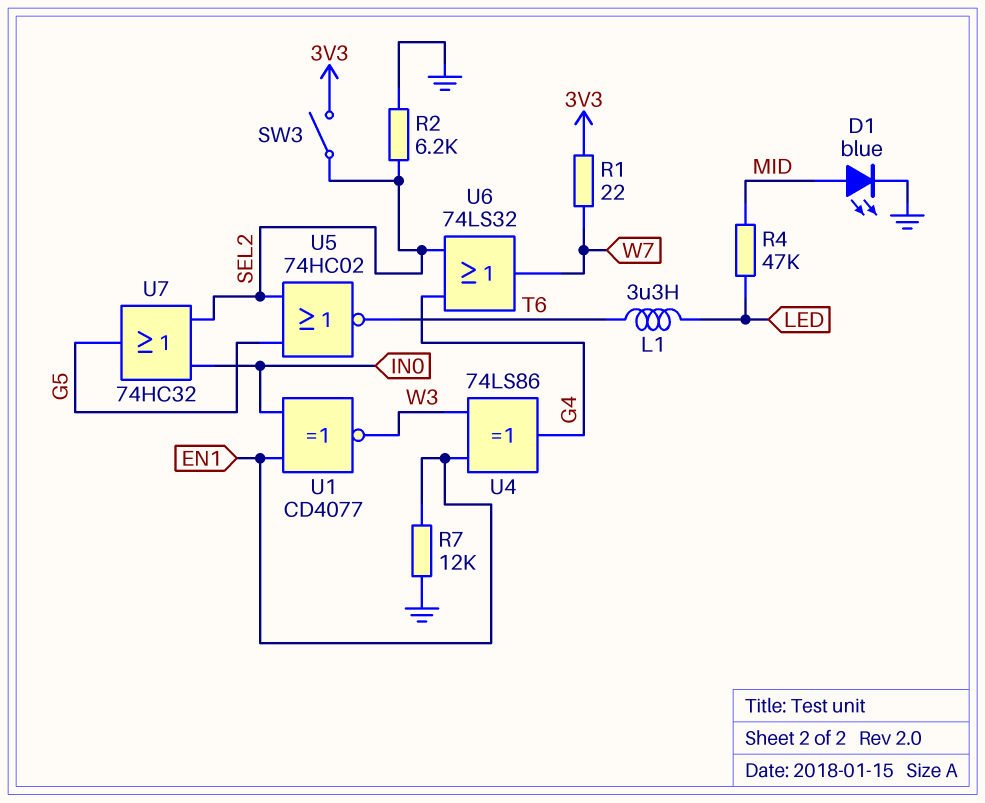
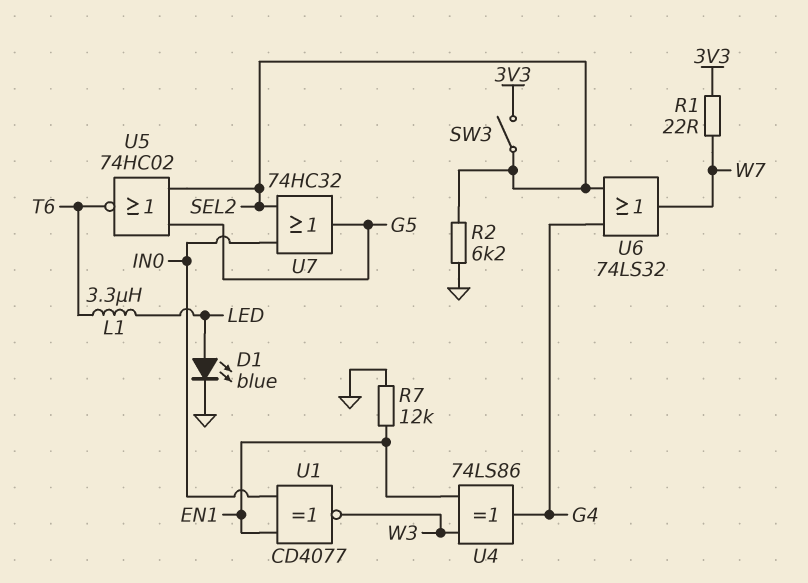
D1: LED blue (A MID, K GND) -> LED blue (A LED, K GND)
R4: 47k (LED, MID) -> none

